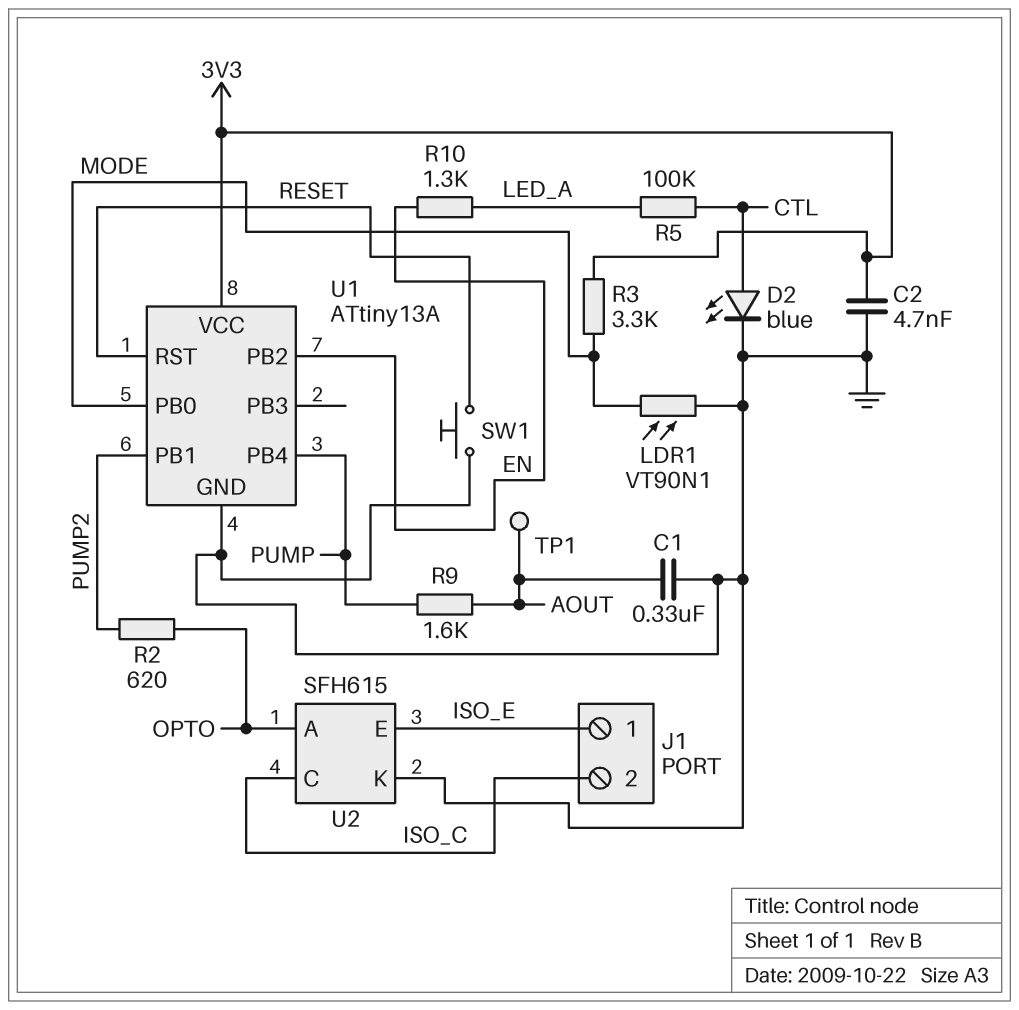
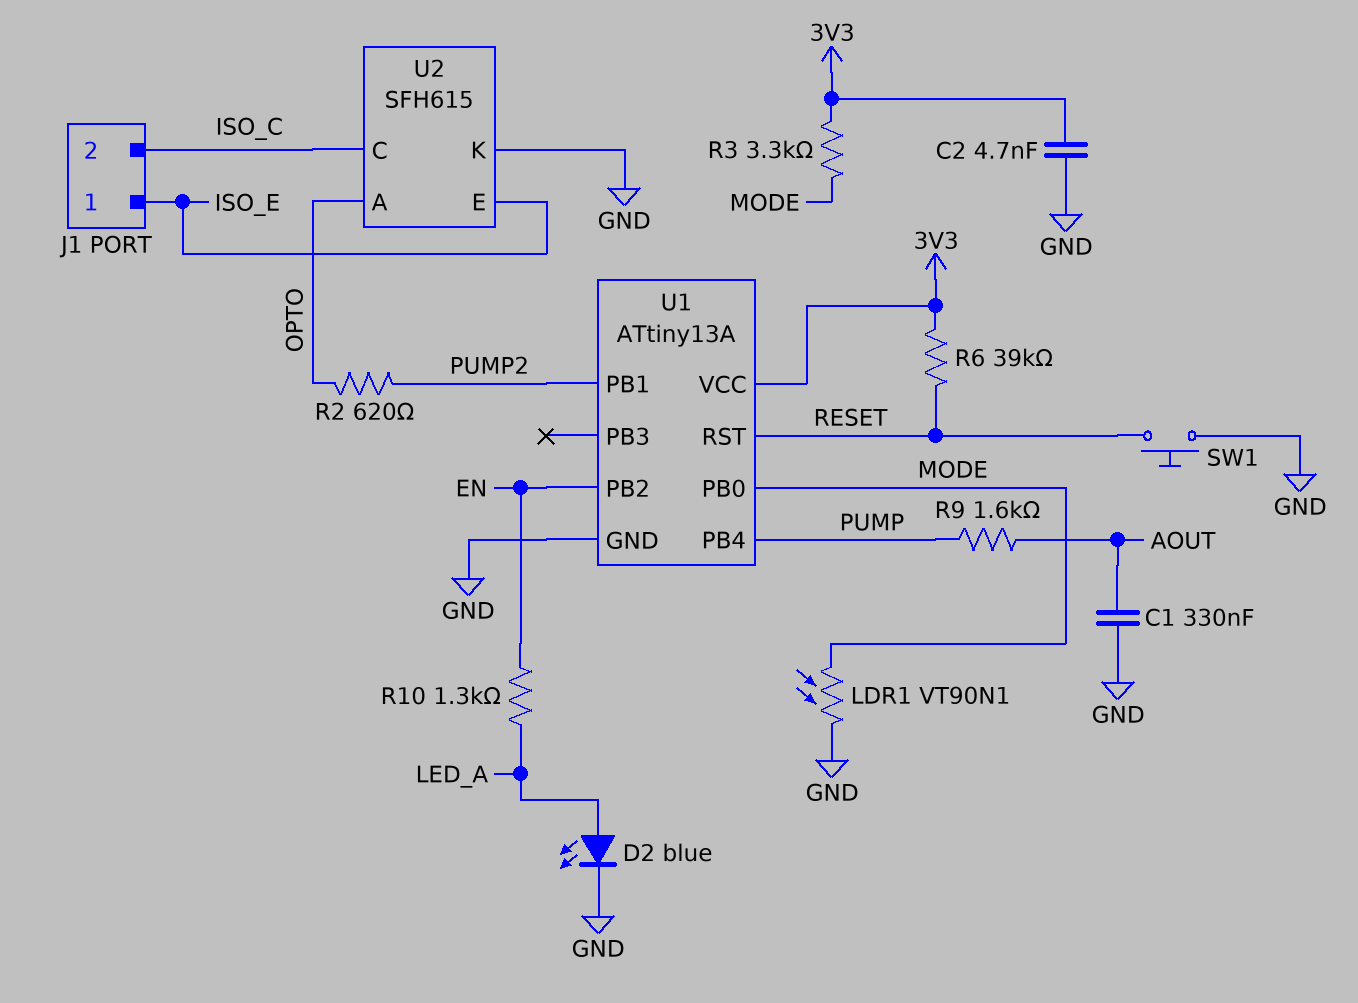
D2: LED blue (A CTL, K GND) -> LED blue (A LED_A, K GND)
R5: 100k (CTL, LED_A) -> none
R6: none -> 39k (3V3, RESET)
TP1: test point (AOUT) -> none

